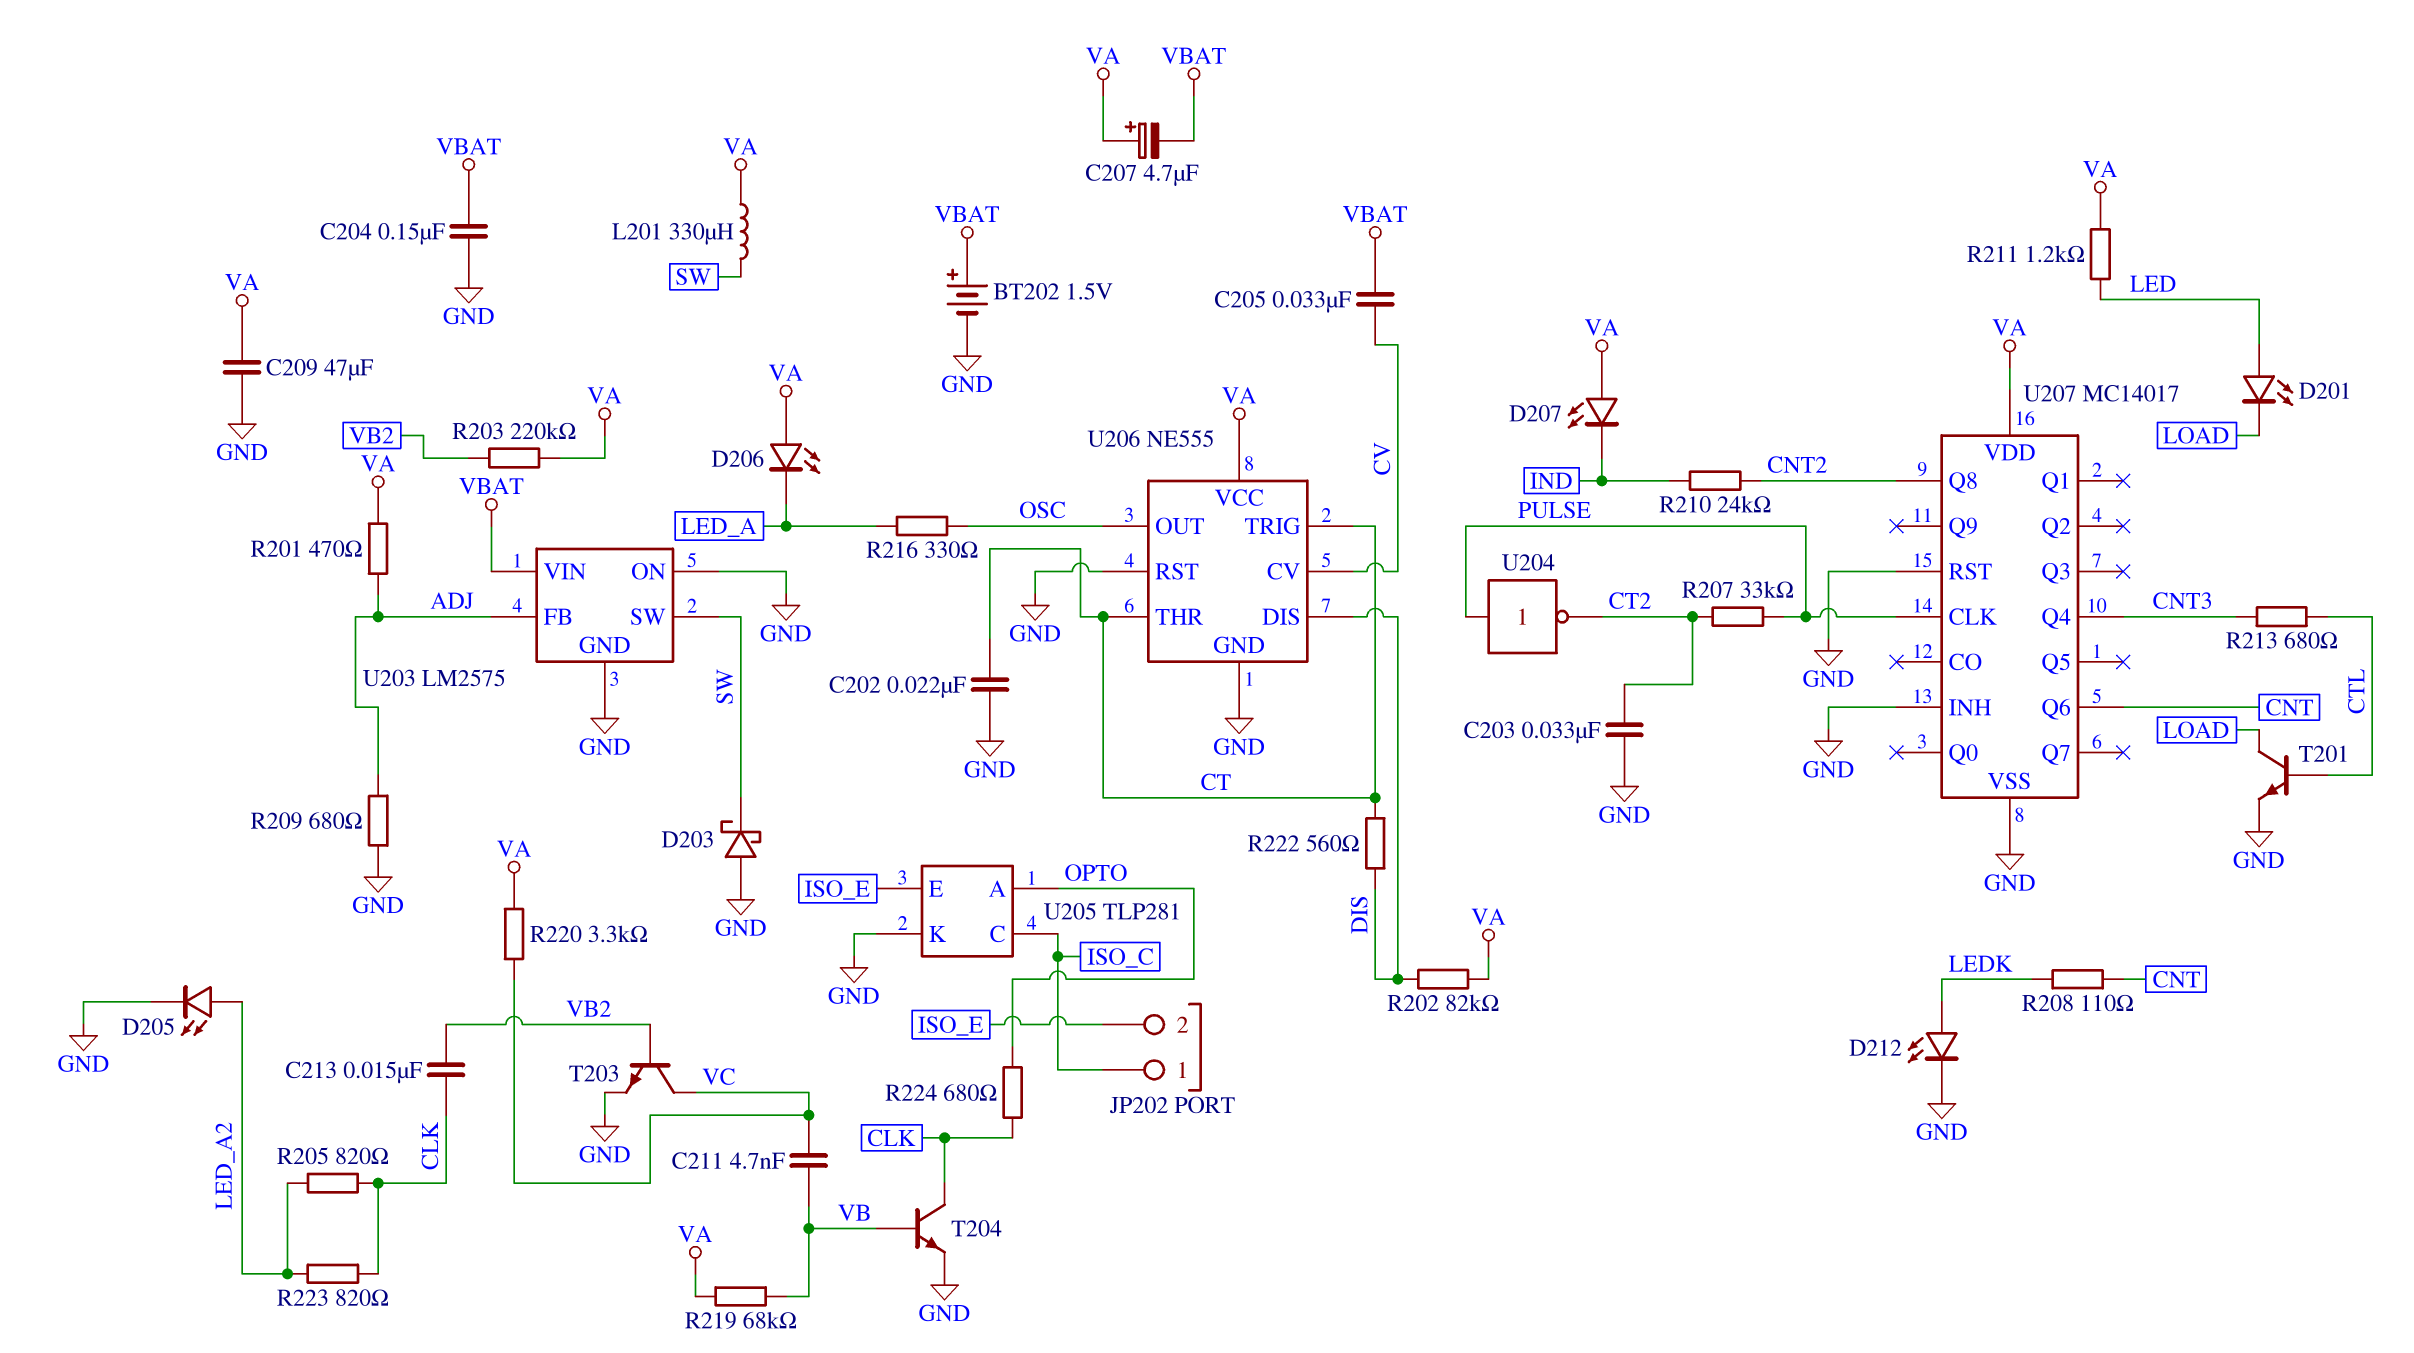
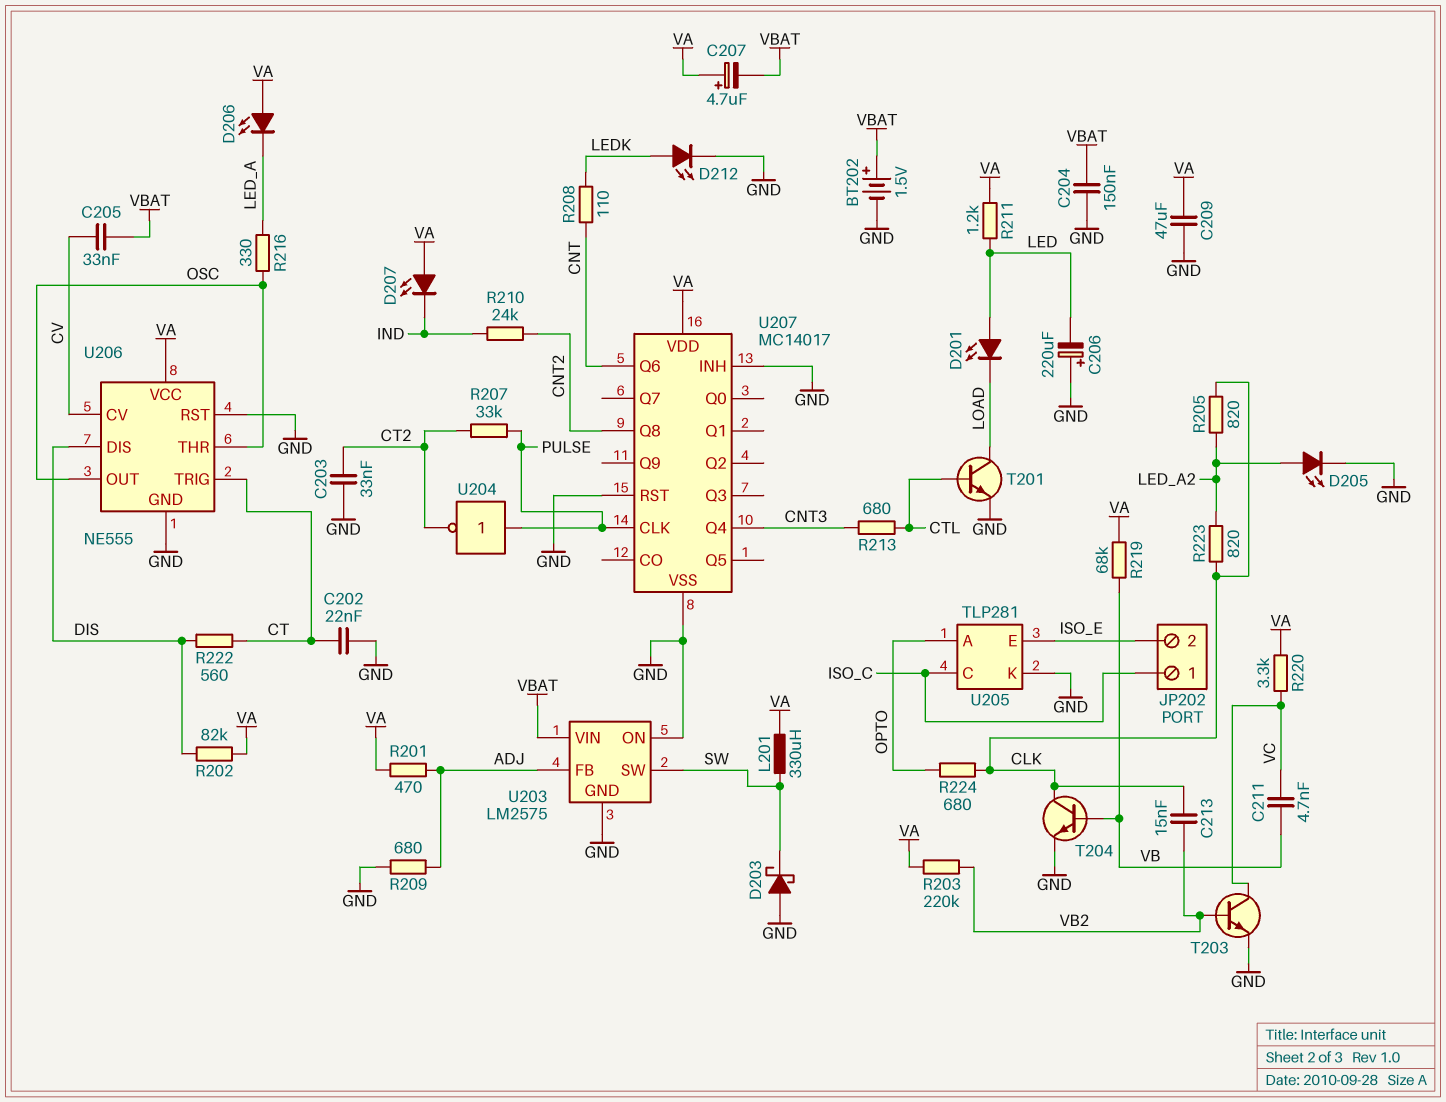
C206: none -> 220uF (plus GND, minus LED)
U206 pin THR: CT -> OSC

